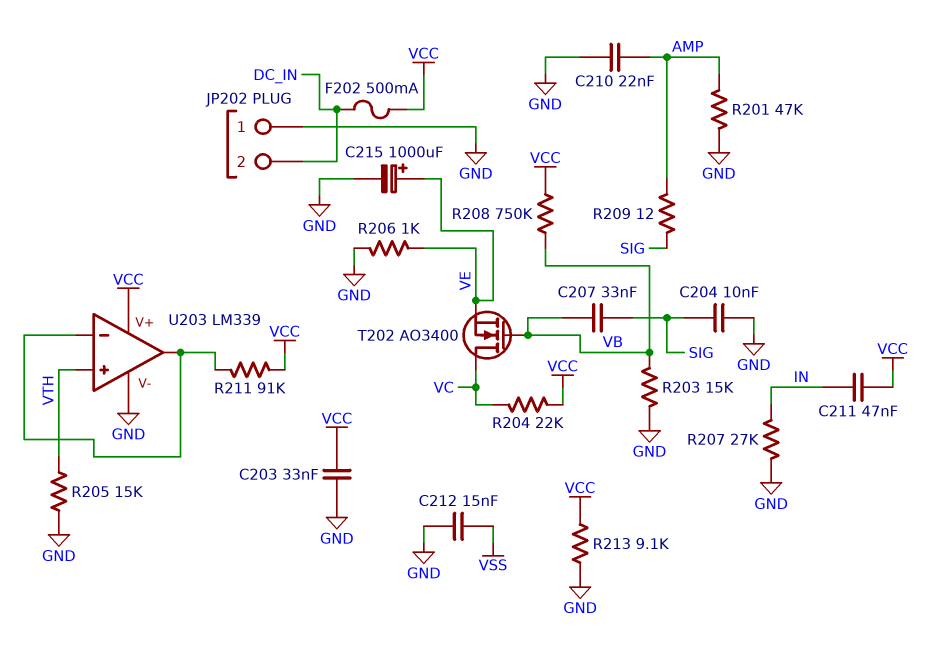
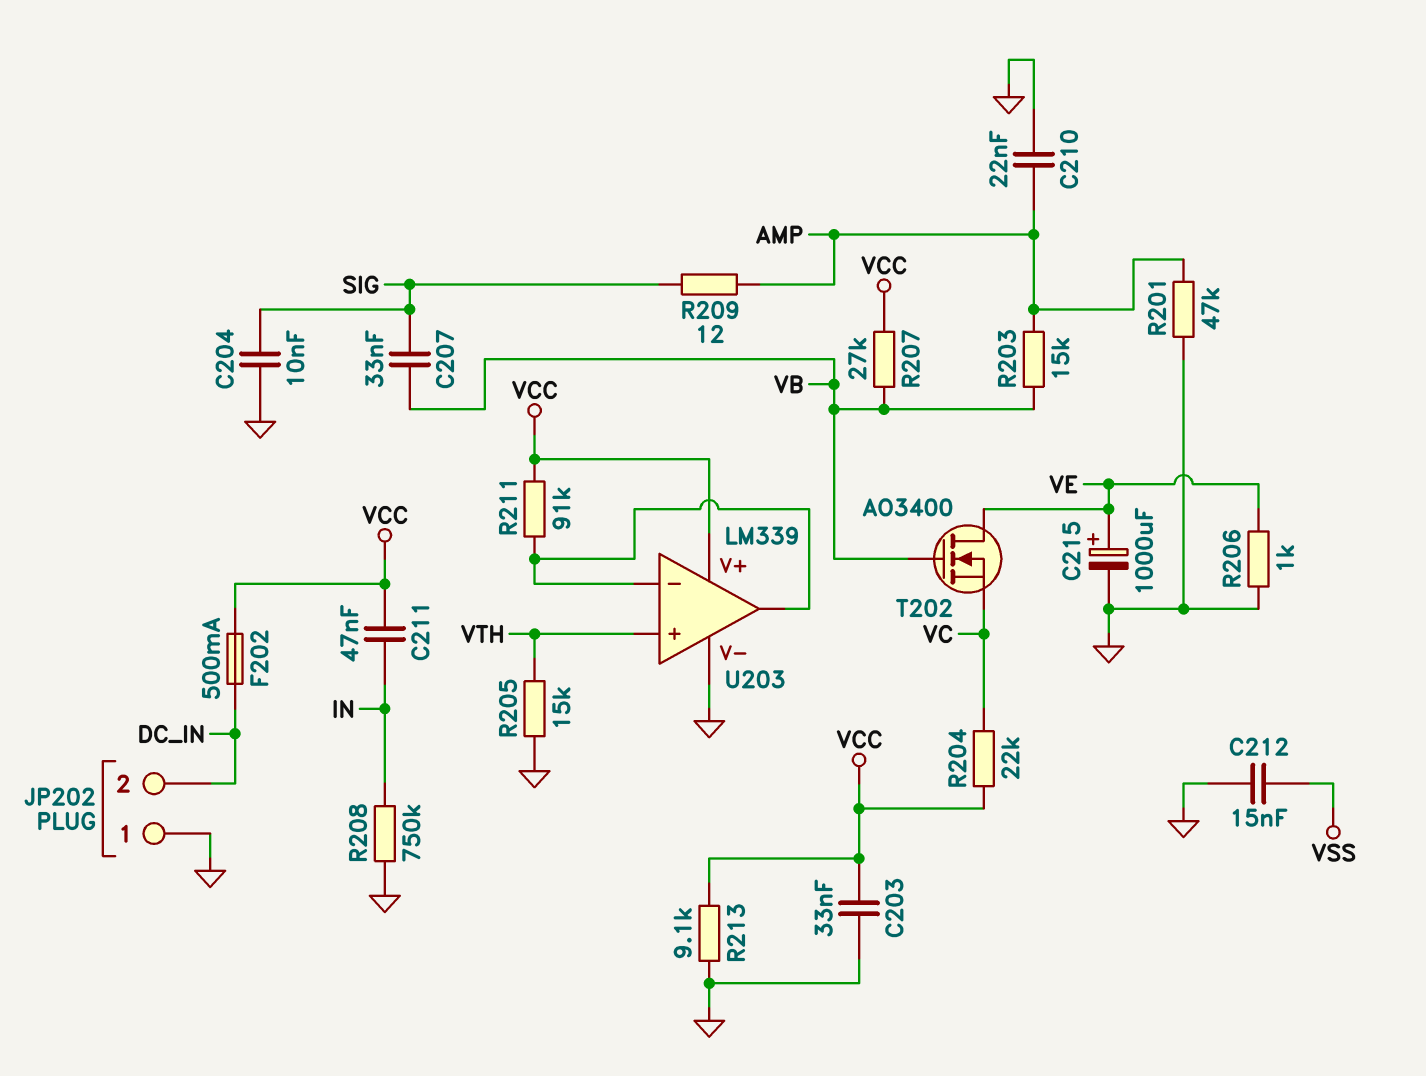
R203: 15k (GND, VB) -> 15k (AMP, VB)
R207: 27k (GND, IN) -> 27k (VB, VCC)
R208: 750k (VB, VCC) -> 750k (GND, IN)
T202: NMOS AO3400 (G VB, D VC, S VE) -> NMOS AO3400 (G VB, D VE, S VC)

